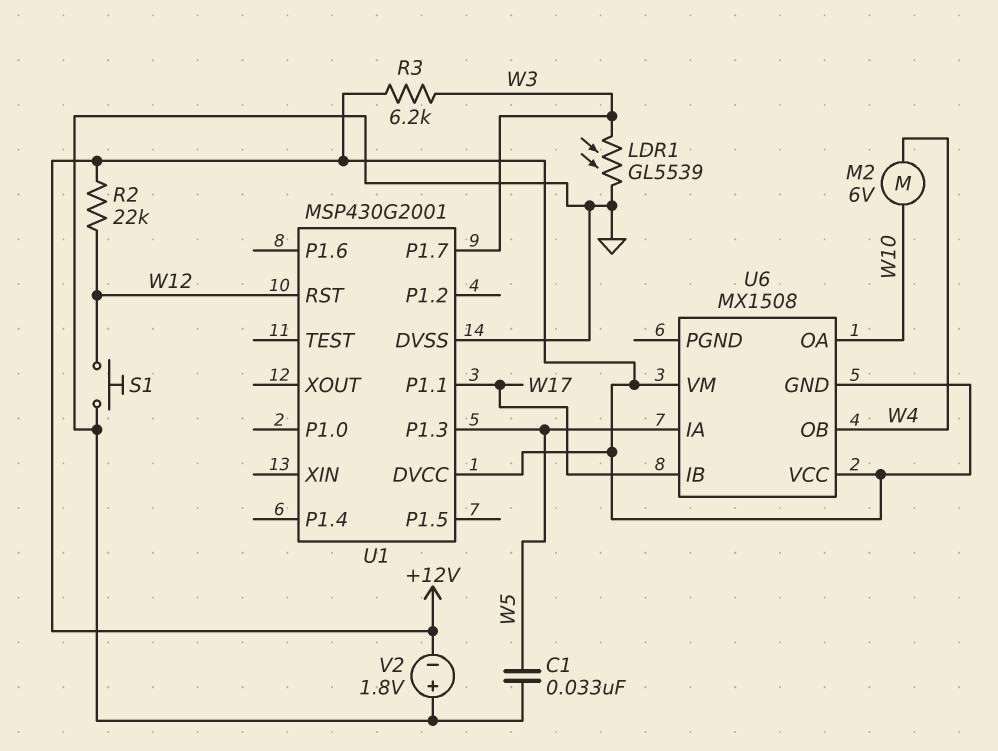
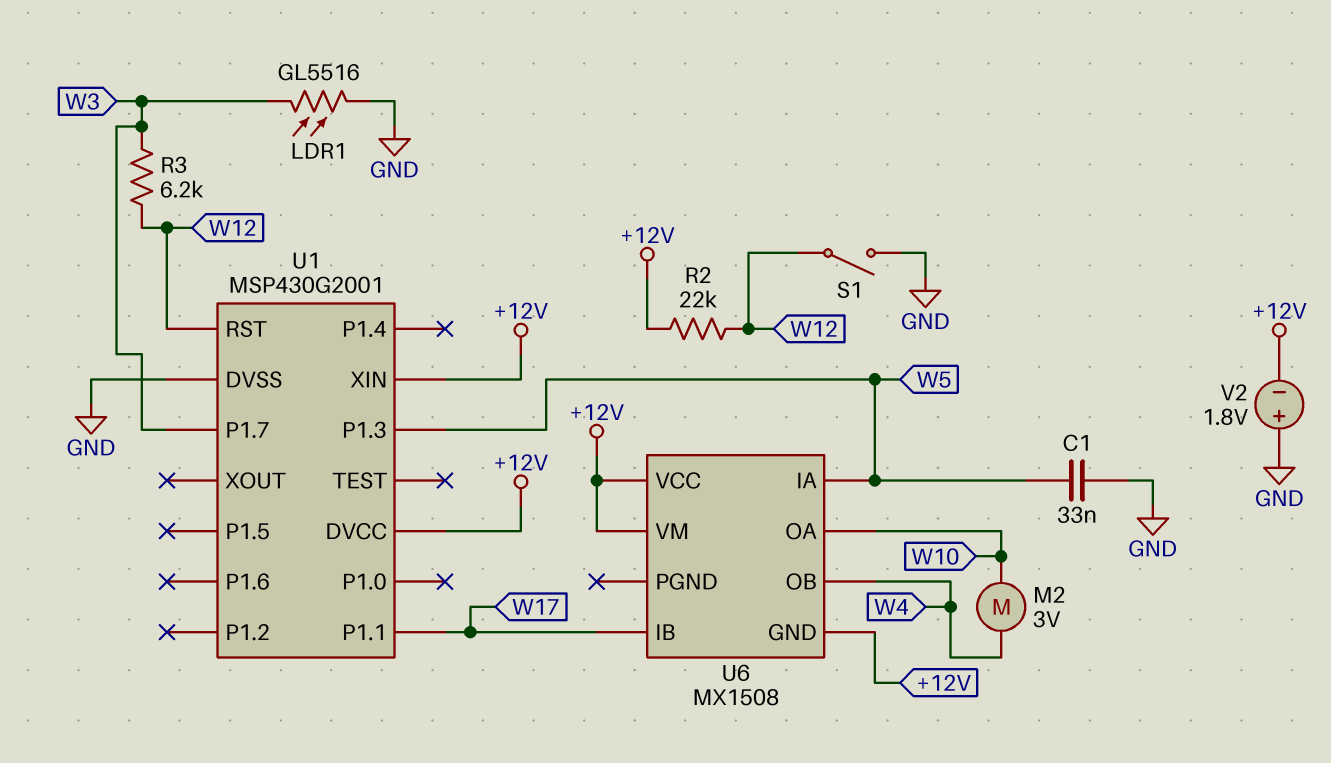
LDR1: GL5539 (GND, W3) -> GL5516 (GND, W3)
M2: motor 6V (W4, W10) -> motor 3V (W4, W10)
R3: 6.2k (+12V, W3) -> 6.2k (W3, W12)
S1: button (GND, W12) -> switch (GND, W12)
U1 pin XIN: none -> +12V

